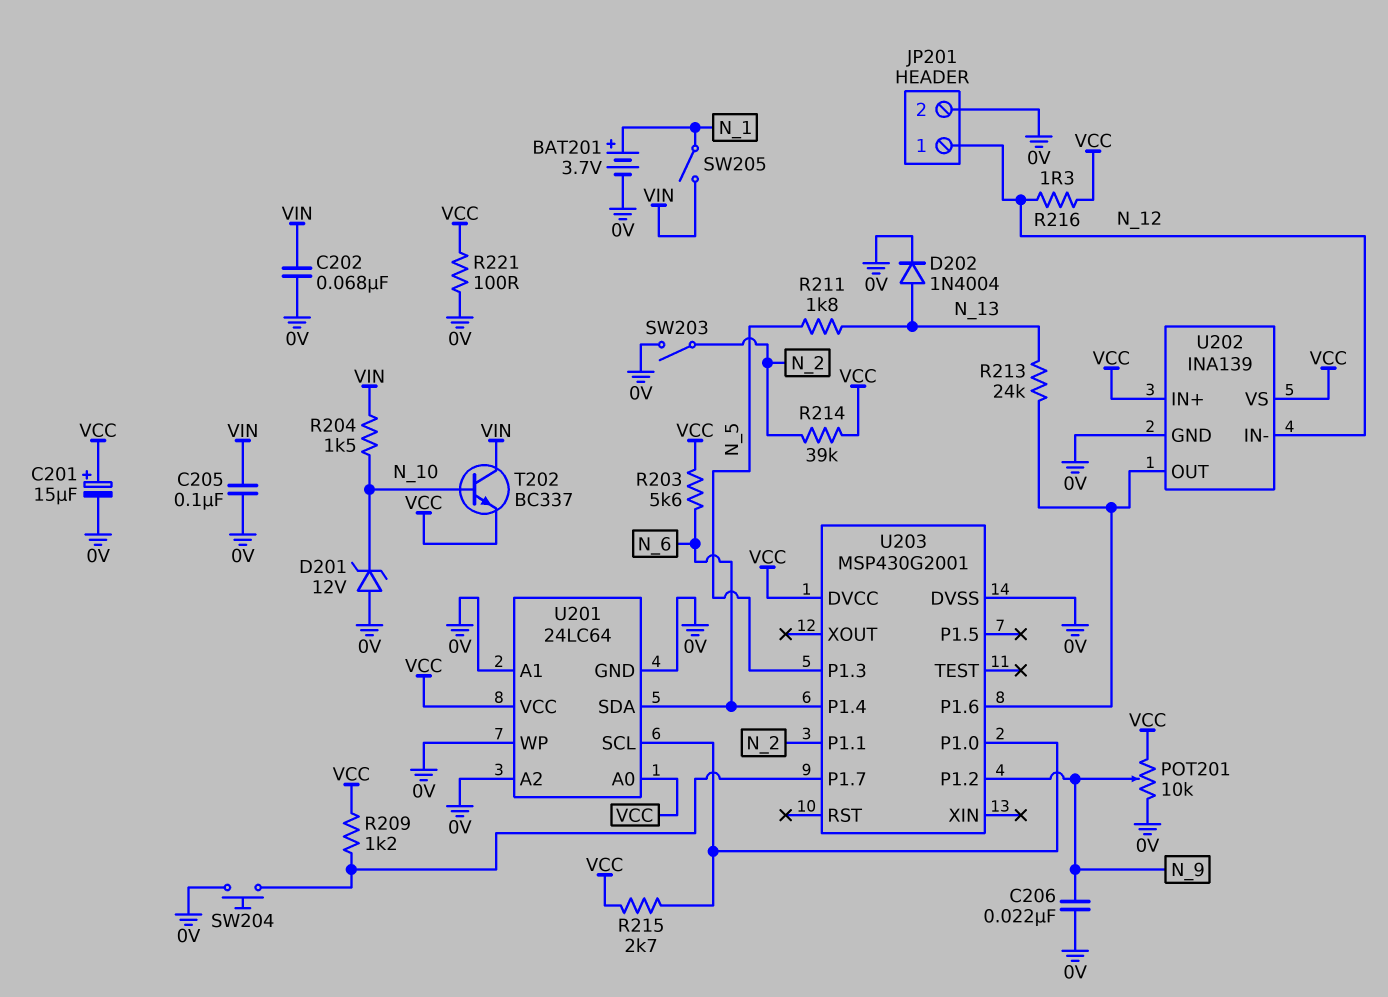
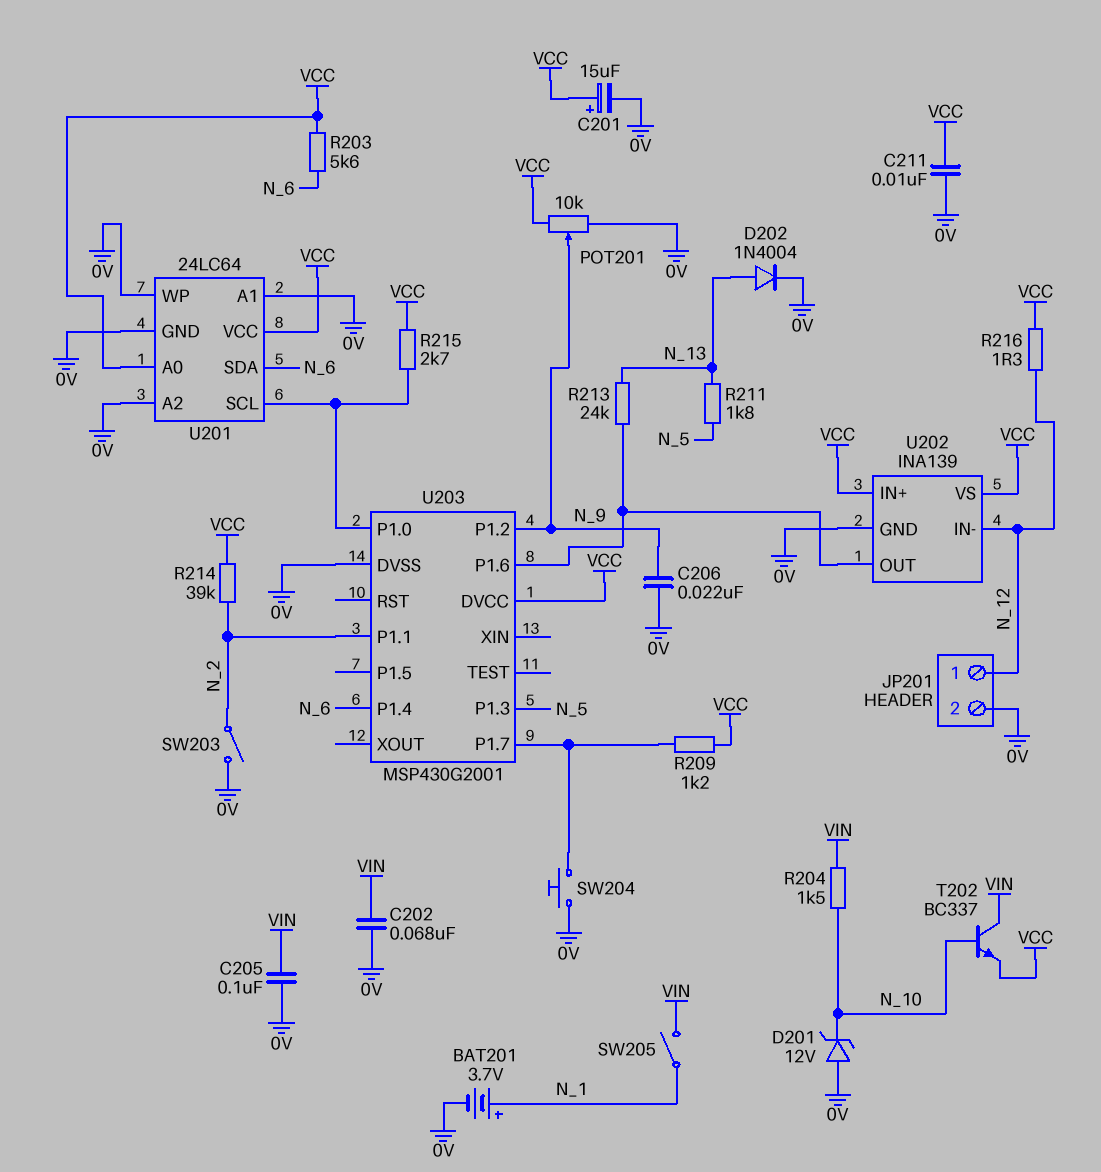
C211: none -> 10nF (0V, VCC)
R221: 100 (0V, VCC) -> none

